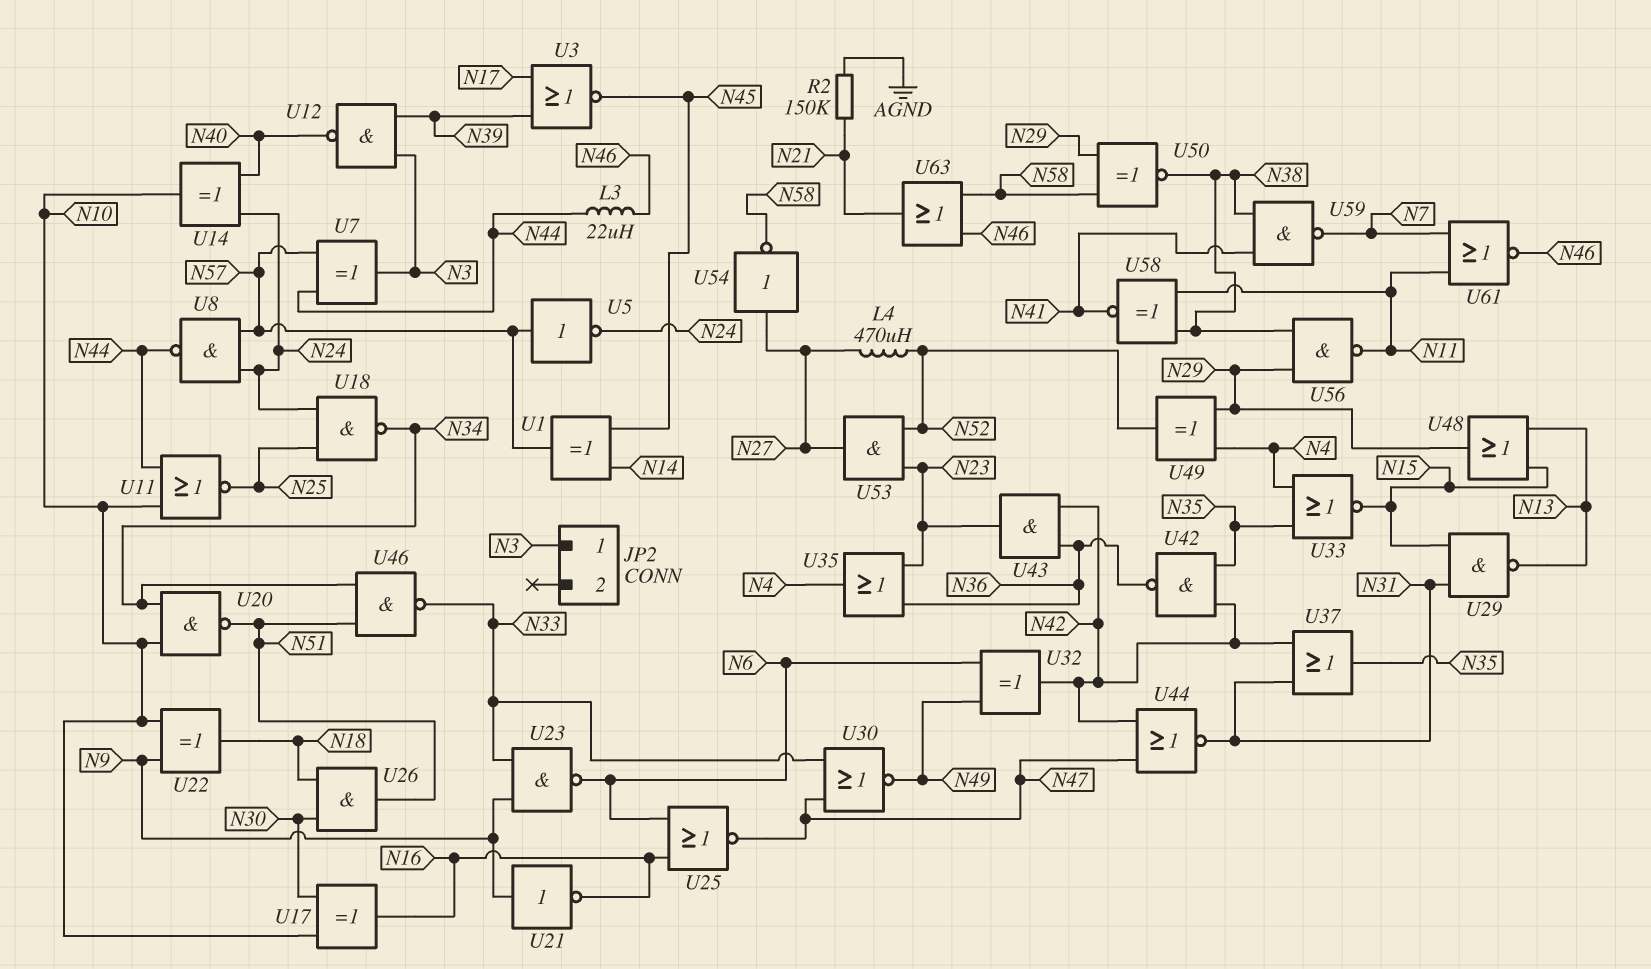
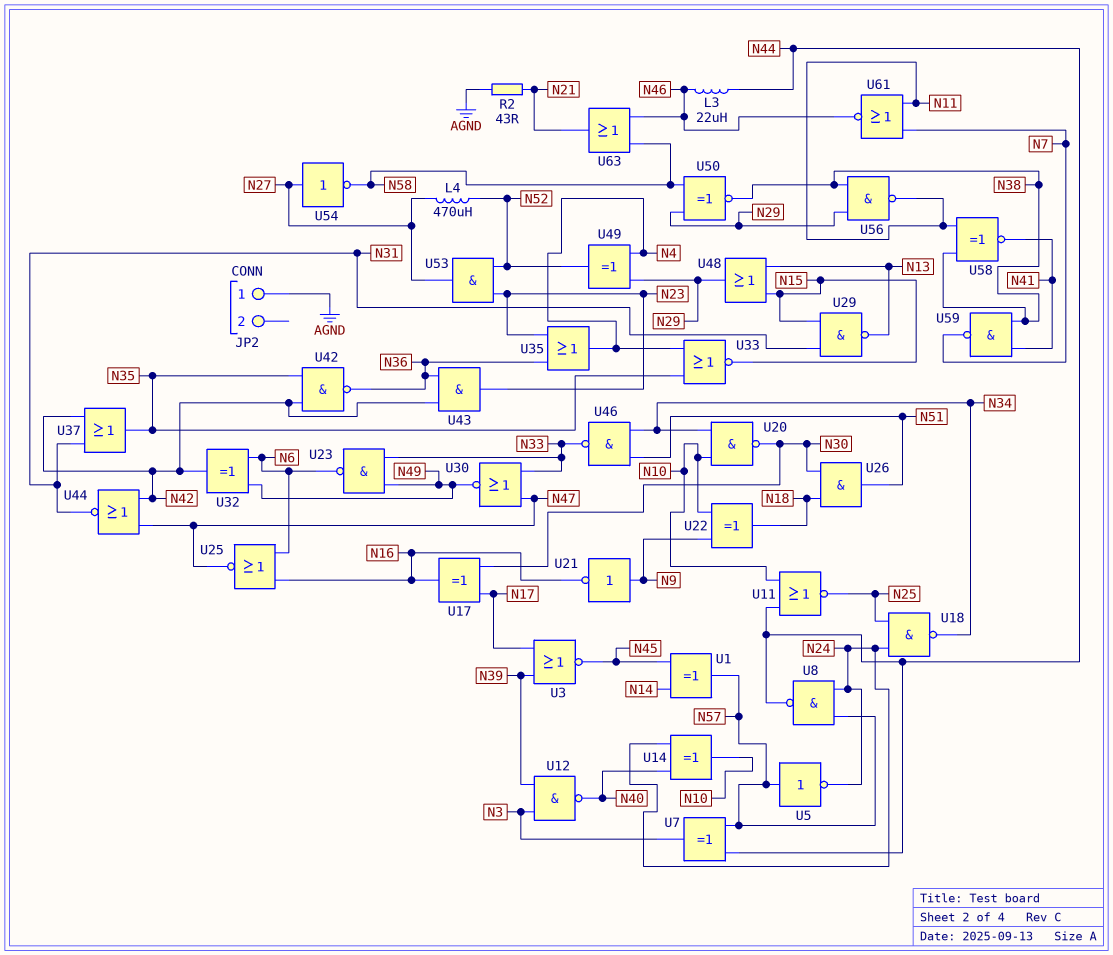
JP2 pin 1: N3 -> AGND
R2: 150k (AGND, N21) -> 43 (AGND, N21)
U17: XOR (in N10, in N30, out N16) -> XOR (in N17, in N30, out N16)
U20: NAND (in N10, in N34, out N51) -> NAND (in N10, in N34, out N30)
U23: NAND (in N9, in N33, out N6) -> NAND (in N33, in N49, out N6)

